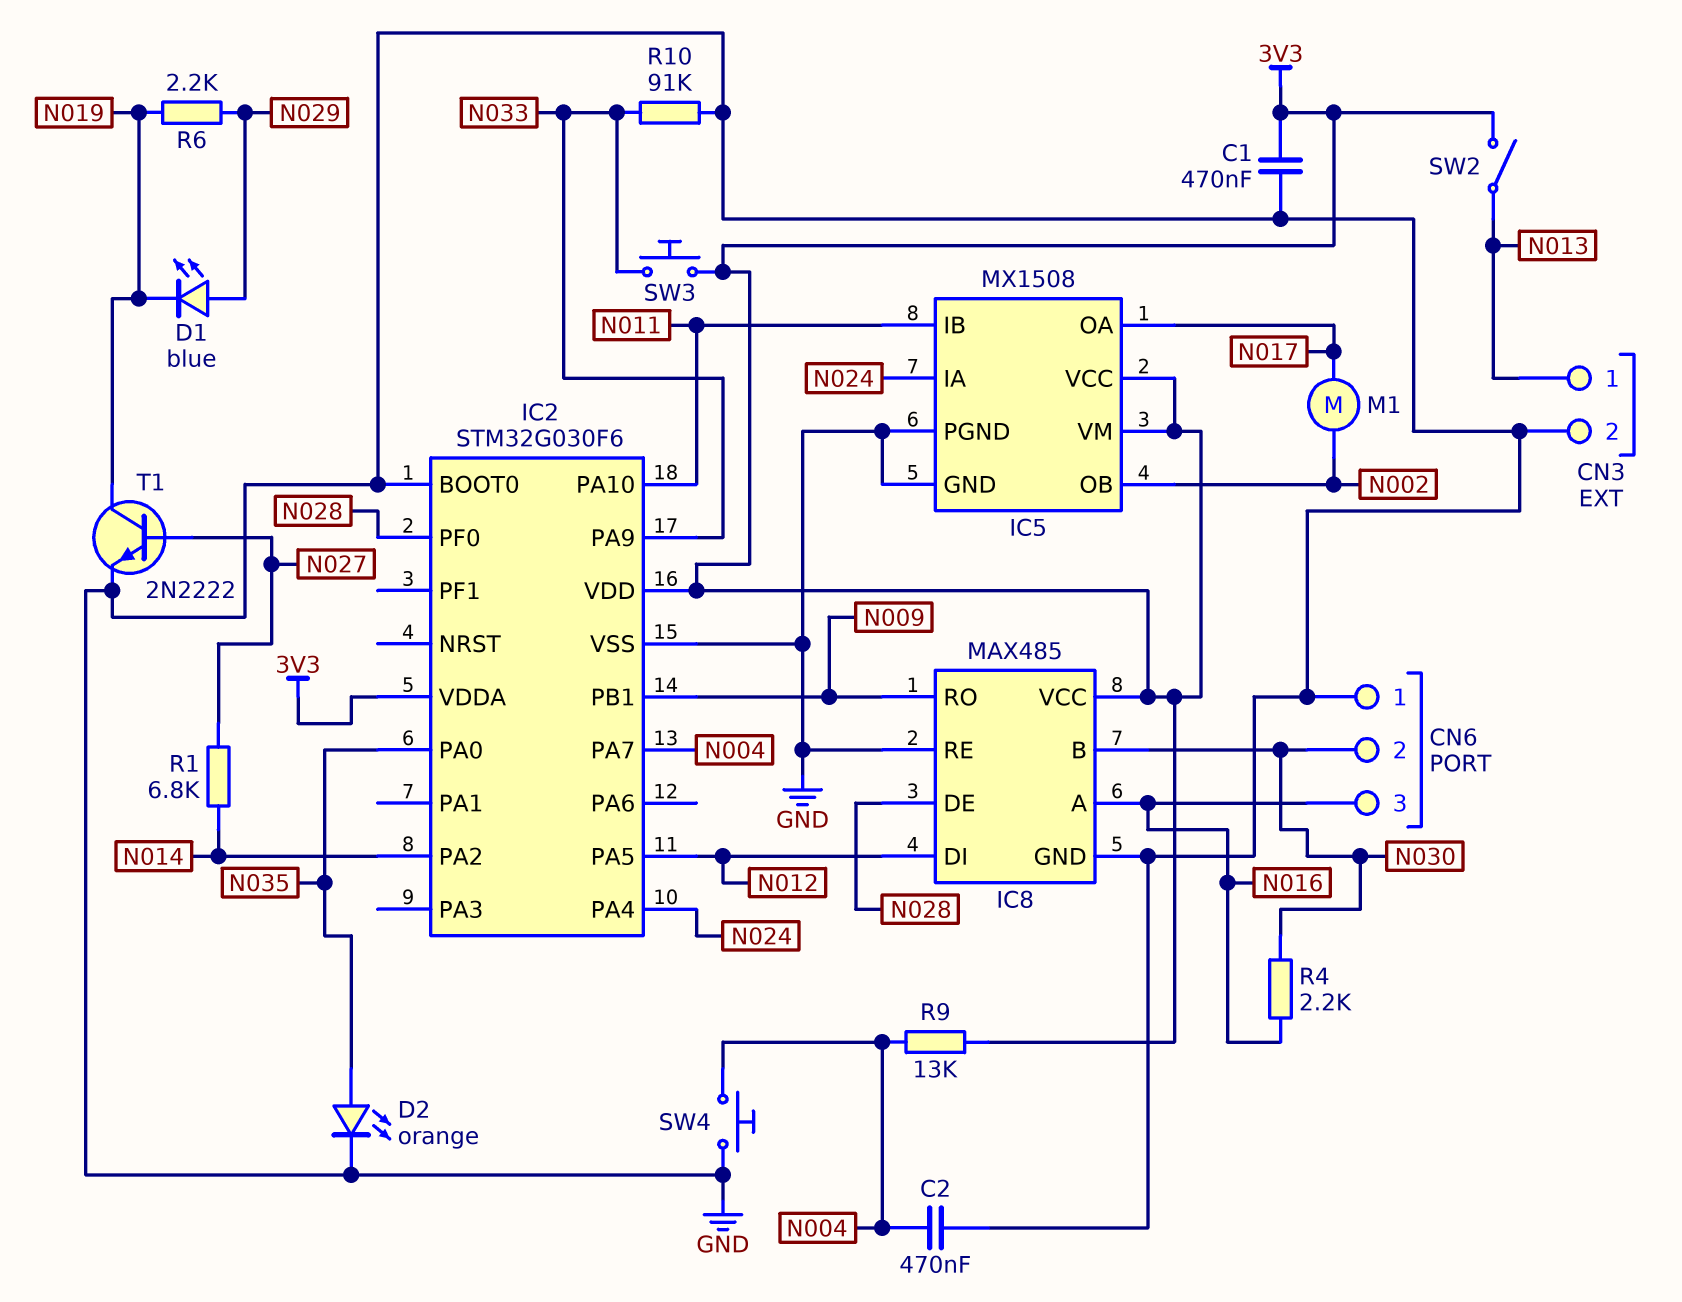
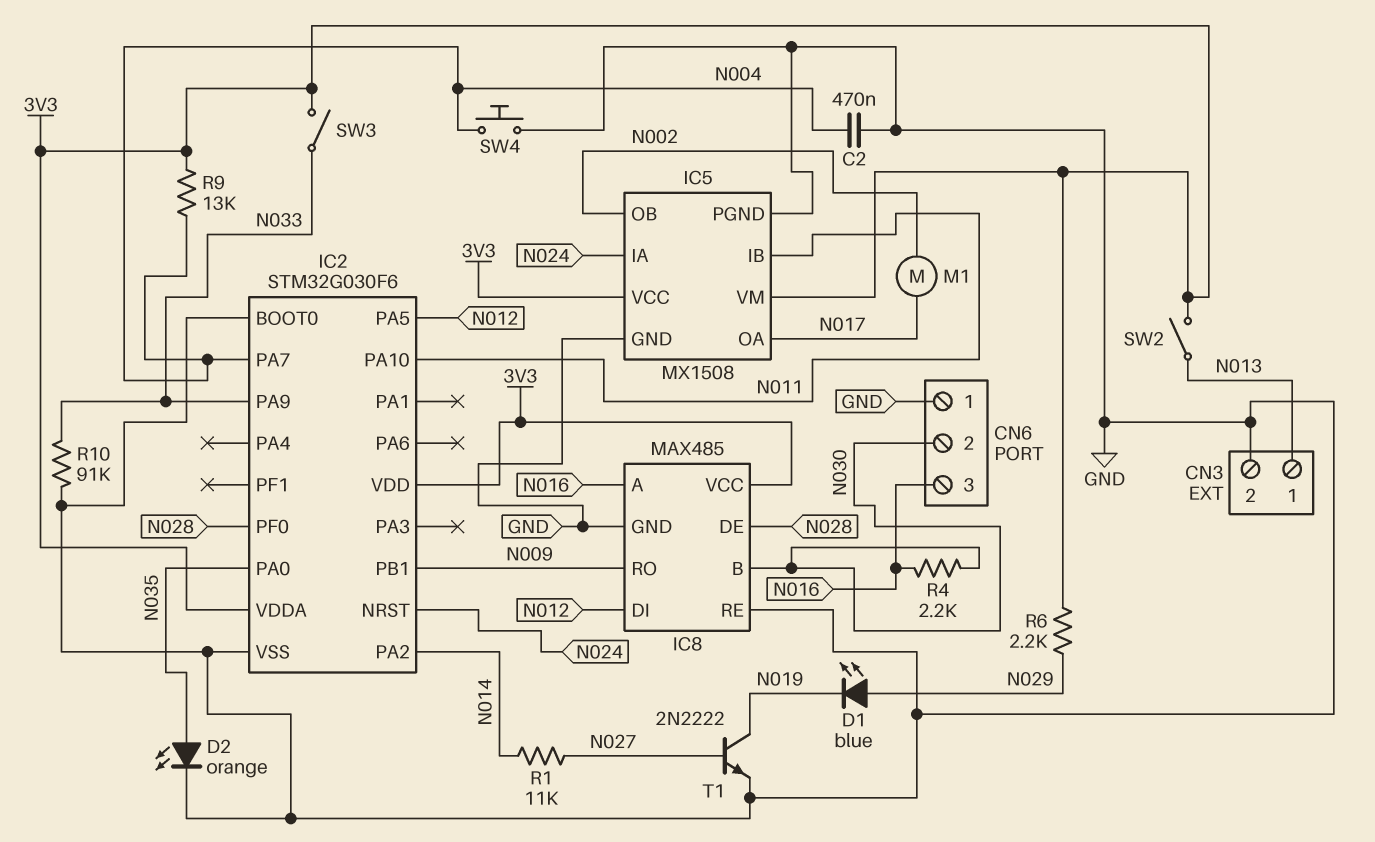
C1: 470nF (3V3, GND) -> none
IC2 pin NRST: none -> N024
IC2 pin PA4: N024 -> none
R1: 6.8k (N014, N027) -> 11k (N014, N027)
R6: 2.2k (N019, N029) -> 2.2k (3V3, N029)
SW3: button (3V3, N033) -> switch (3V3, N033)

